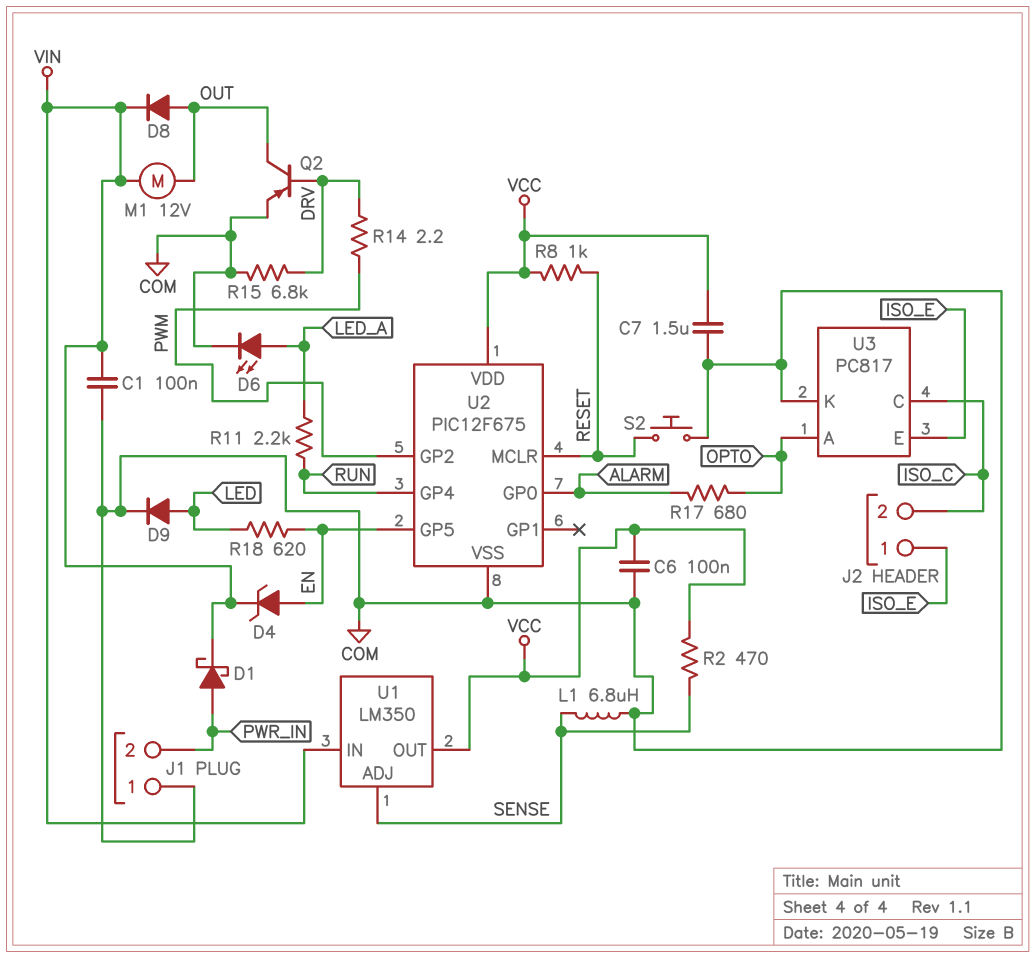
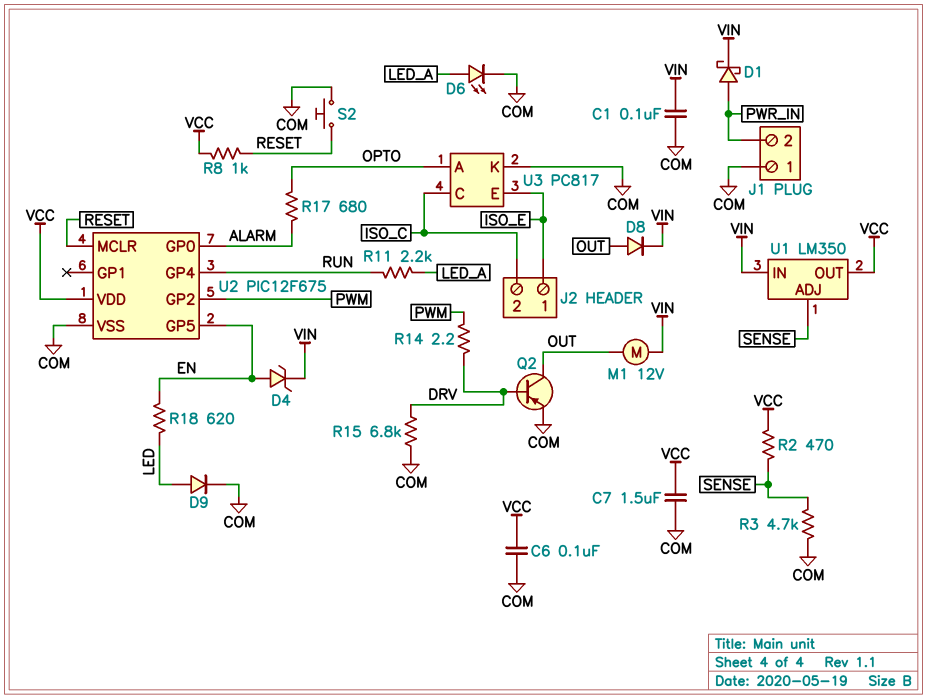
L1: 6.8uH (COM, SENSE) -> none
R3: none -> 4.7k (COM, SENSE)

